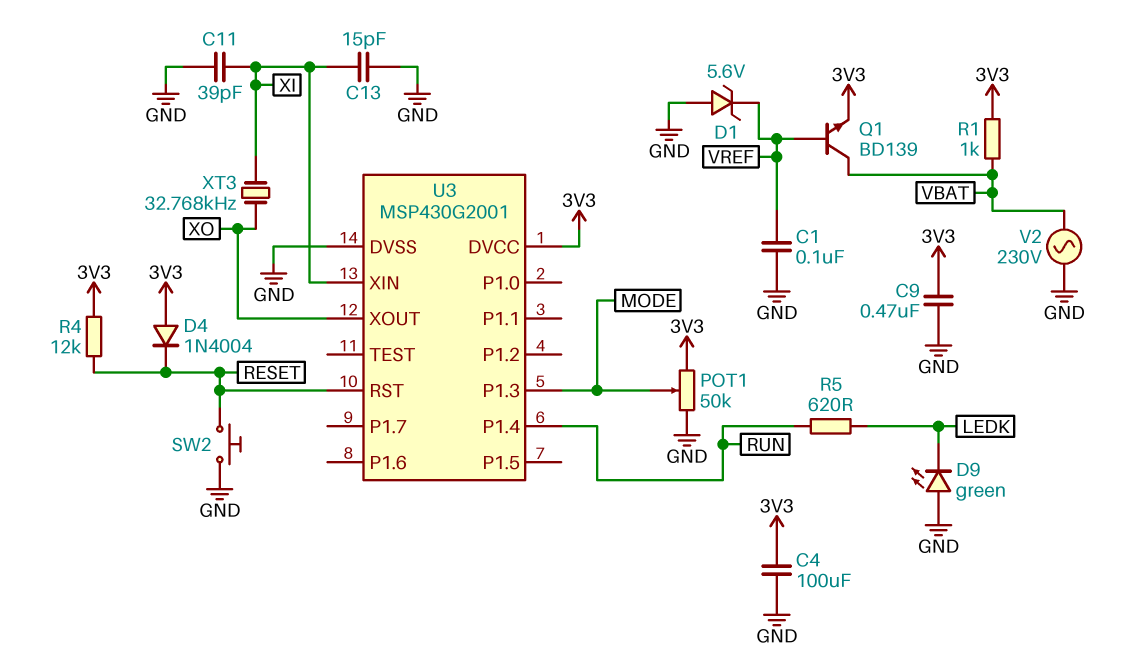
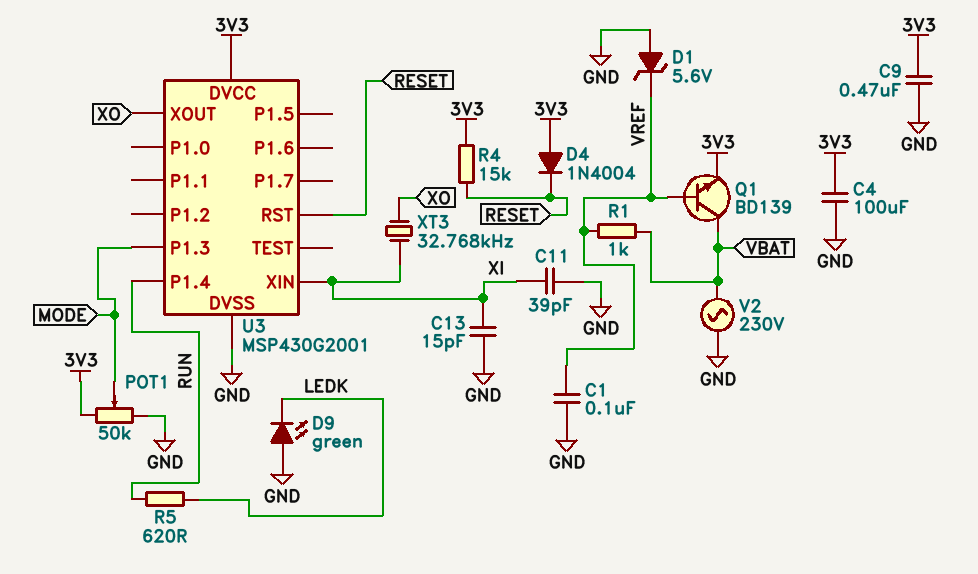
R1: 1k (3V3, VBAT) -> 1k (VBAT, VREF)
R4: 12k (3V3, RESET) -> 15k (3V3, RESET)
SW2: button (GND, RESET) -> none

